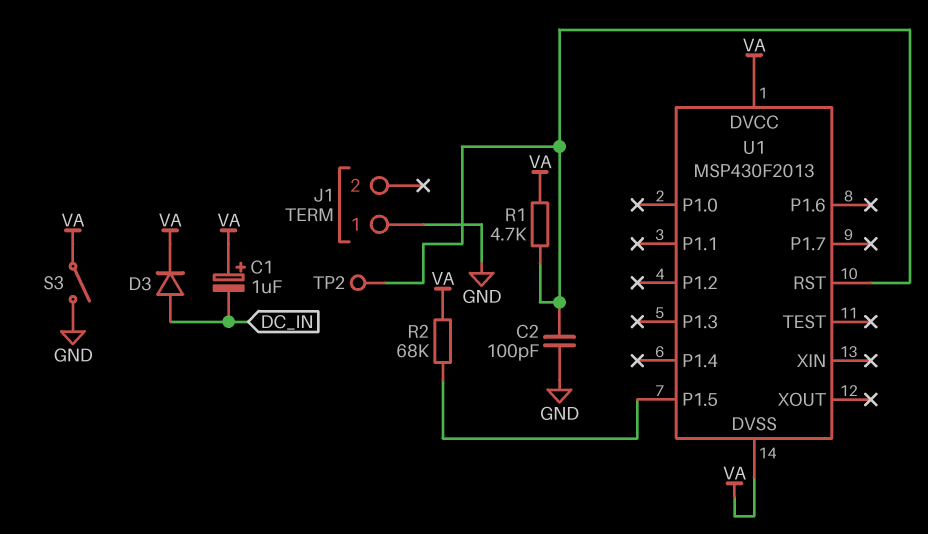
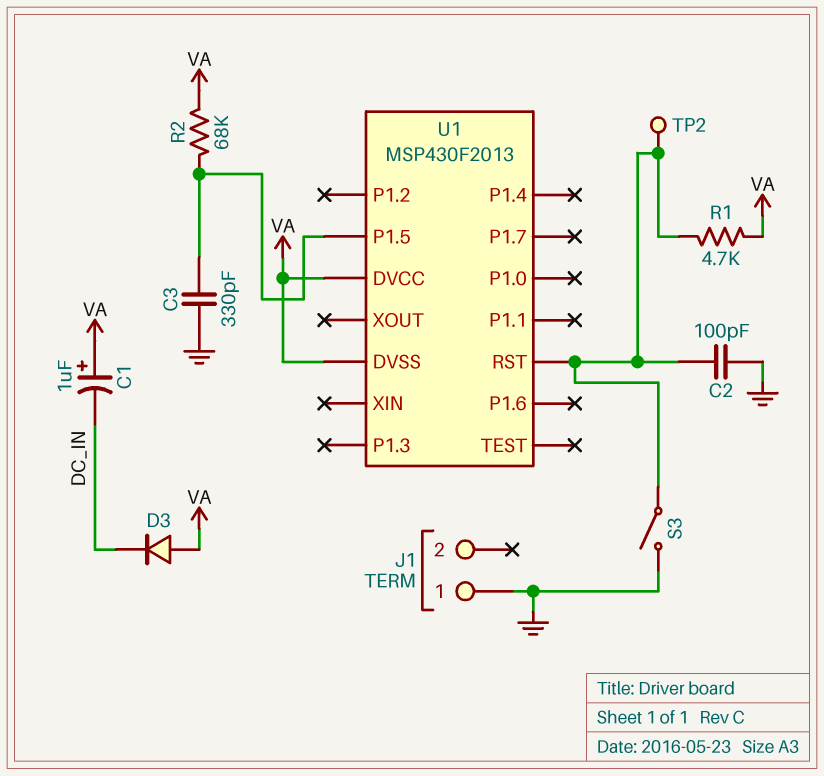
C3: none -> 330pF (GND, U1/P1.5)
D3: diode (A DC_IN, K VA) -> diode (A VA, K DC_IN)
S3: switch (GND, VA) -> switch (GND, U1/RST)

